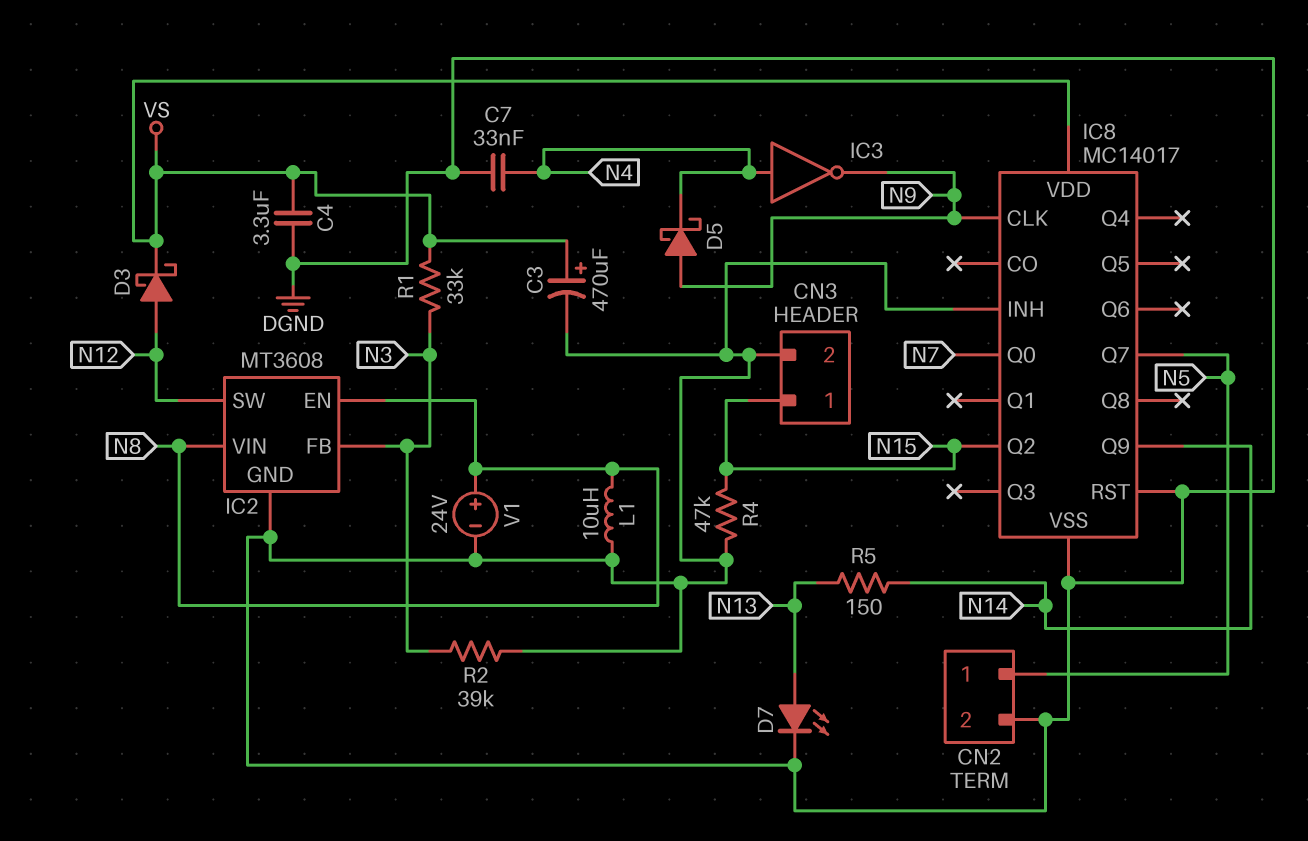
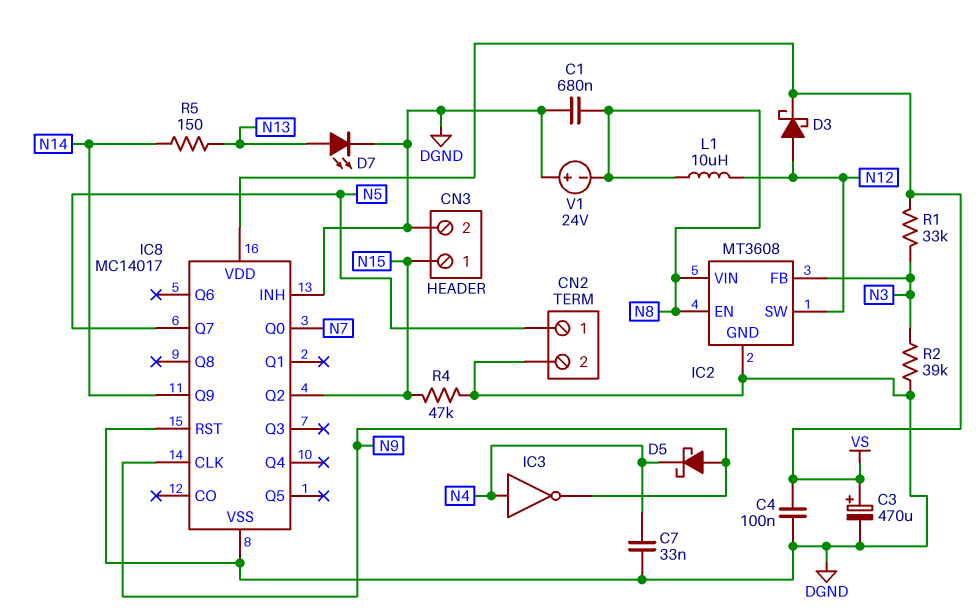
C1: none -> 680nF (DGND, N8)
C4: 3.3uF (DGND, VS) -> 100nF (DGND, VS)
L1: 10uH (DGND, N8) -> 10uH (N8, N12)
V1: 24V (plus N8, minus DGND) -> 24V (plus DGND, minus N8)

